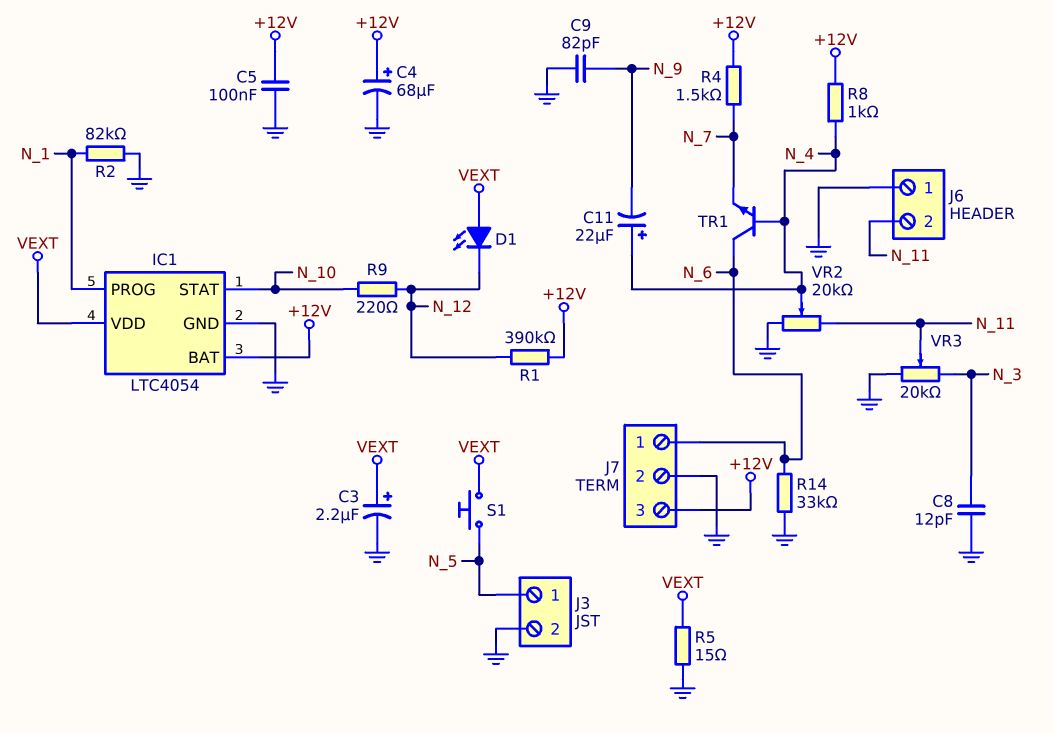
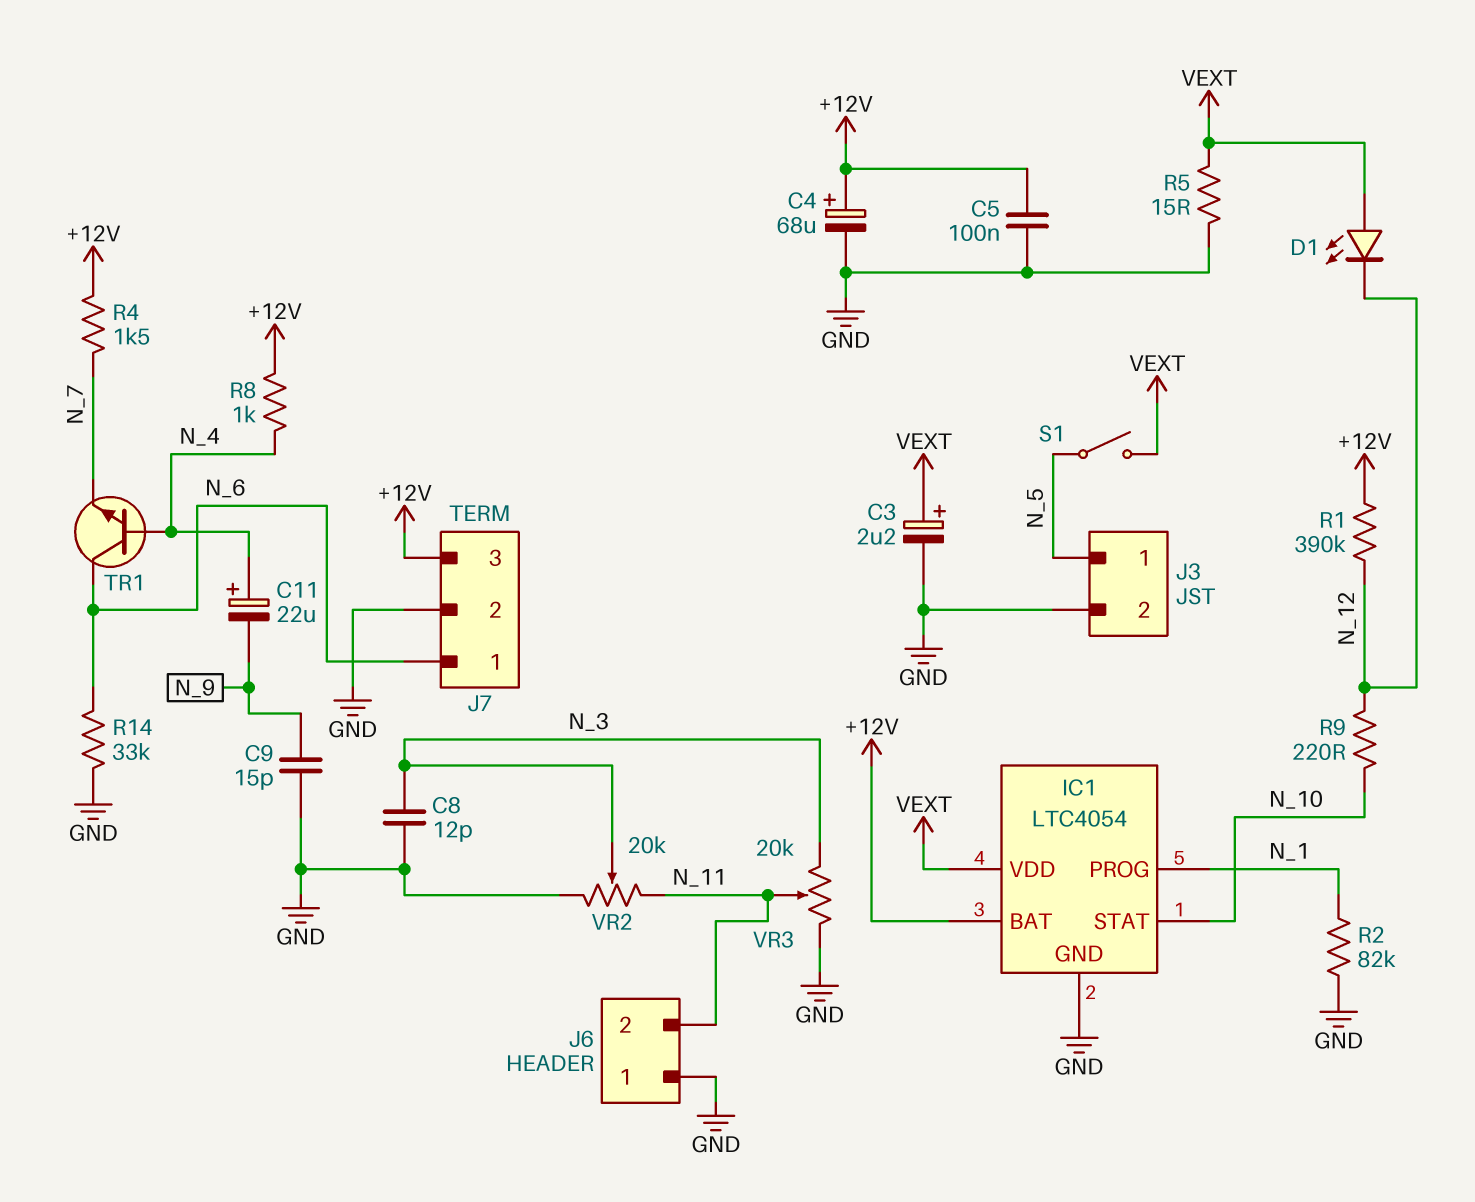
C9: 82pF (GND, N_9) -> 15pF (GND, N_9)
S1: button (N_5, VEXT) -> switch (N_5, VEXT)
VR2: 20k (GND, N_11, wiper N_4) -> 20k (GND, N_11, wiper N_3)

